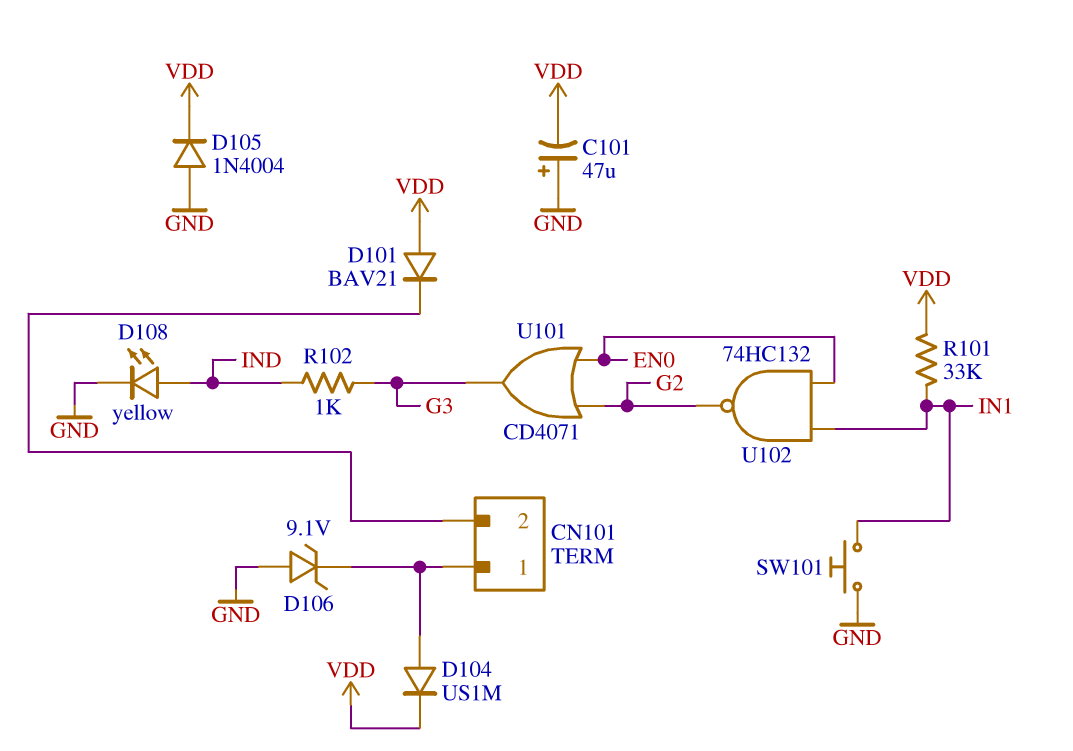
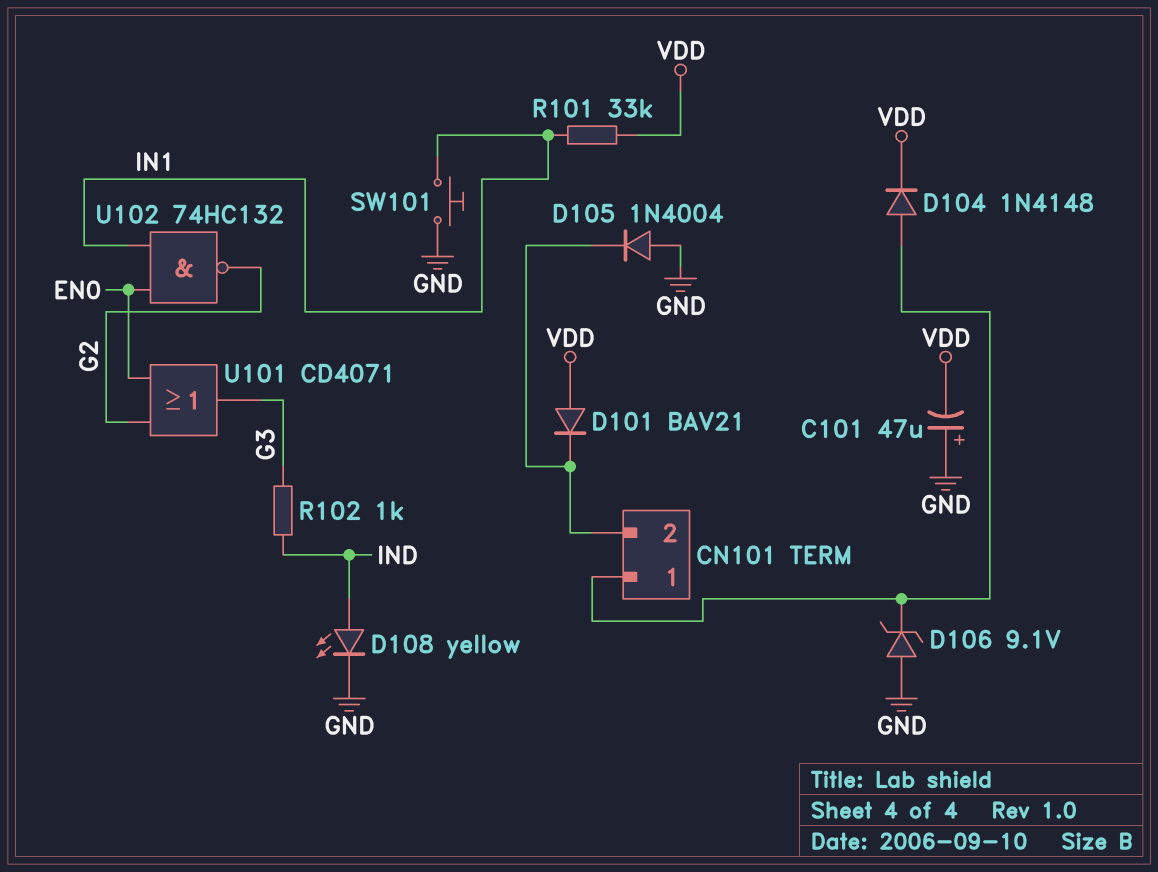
D104: diode US1M (A CN101/1, K VDD) -> diode 1N4148 (A CN101/1, K VDD)
D105: diode 1N4004 (A GND, K VDD) -> diode 1N4004 (A GND, K CN101/2)

